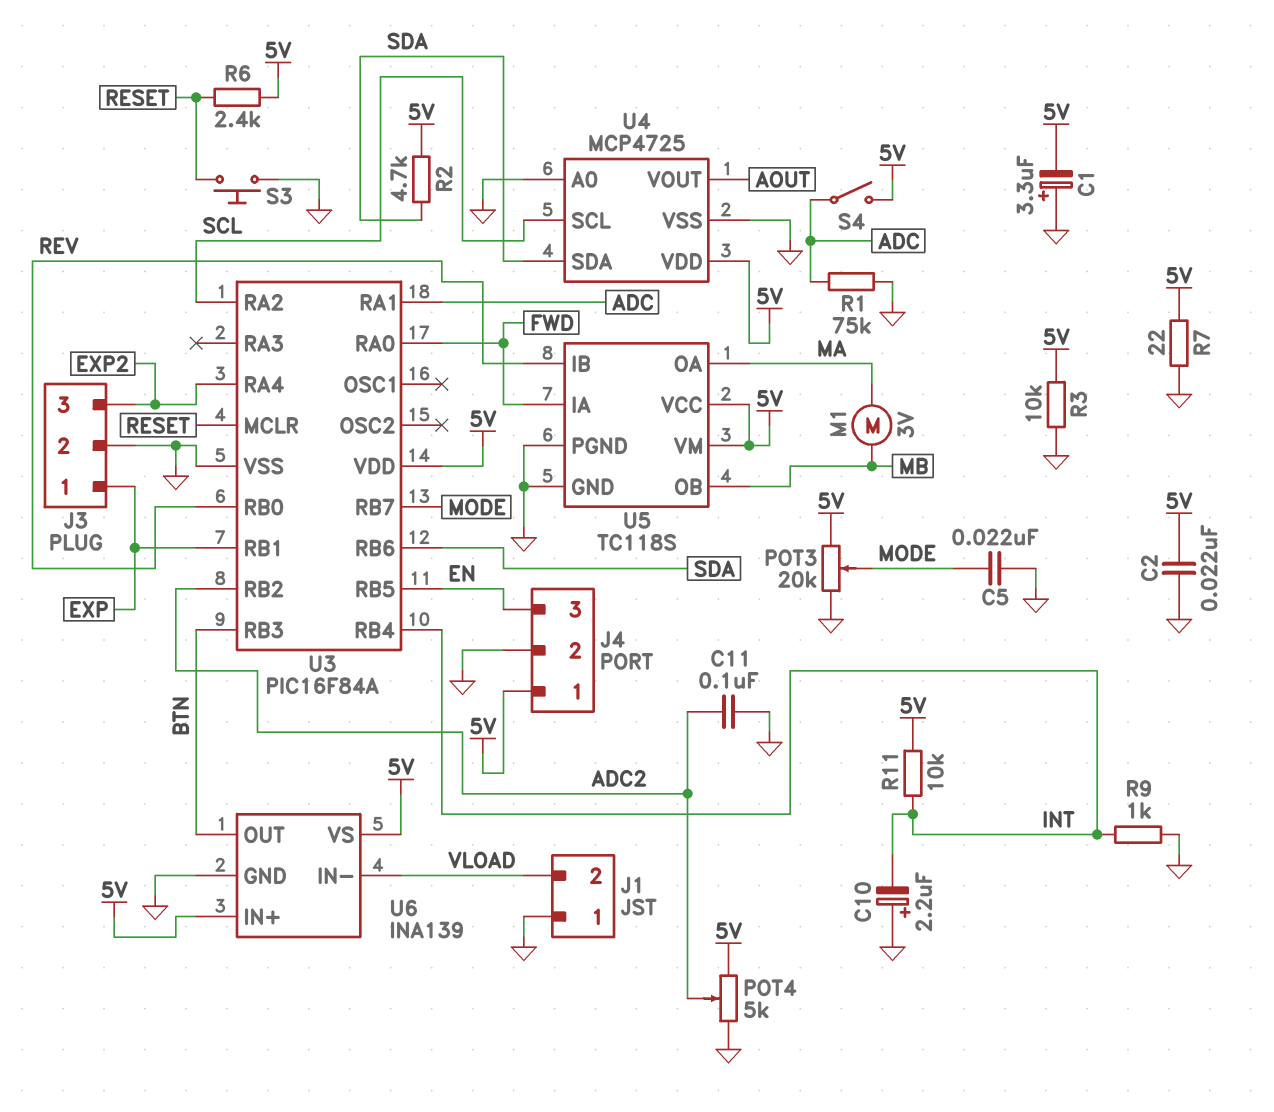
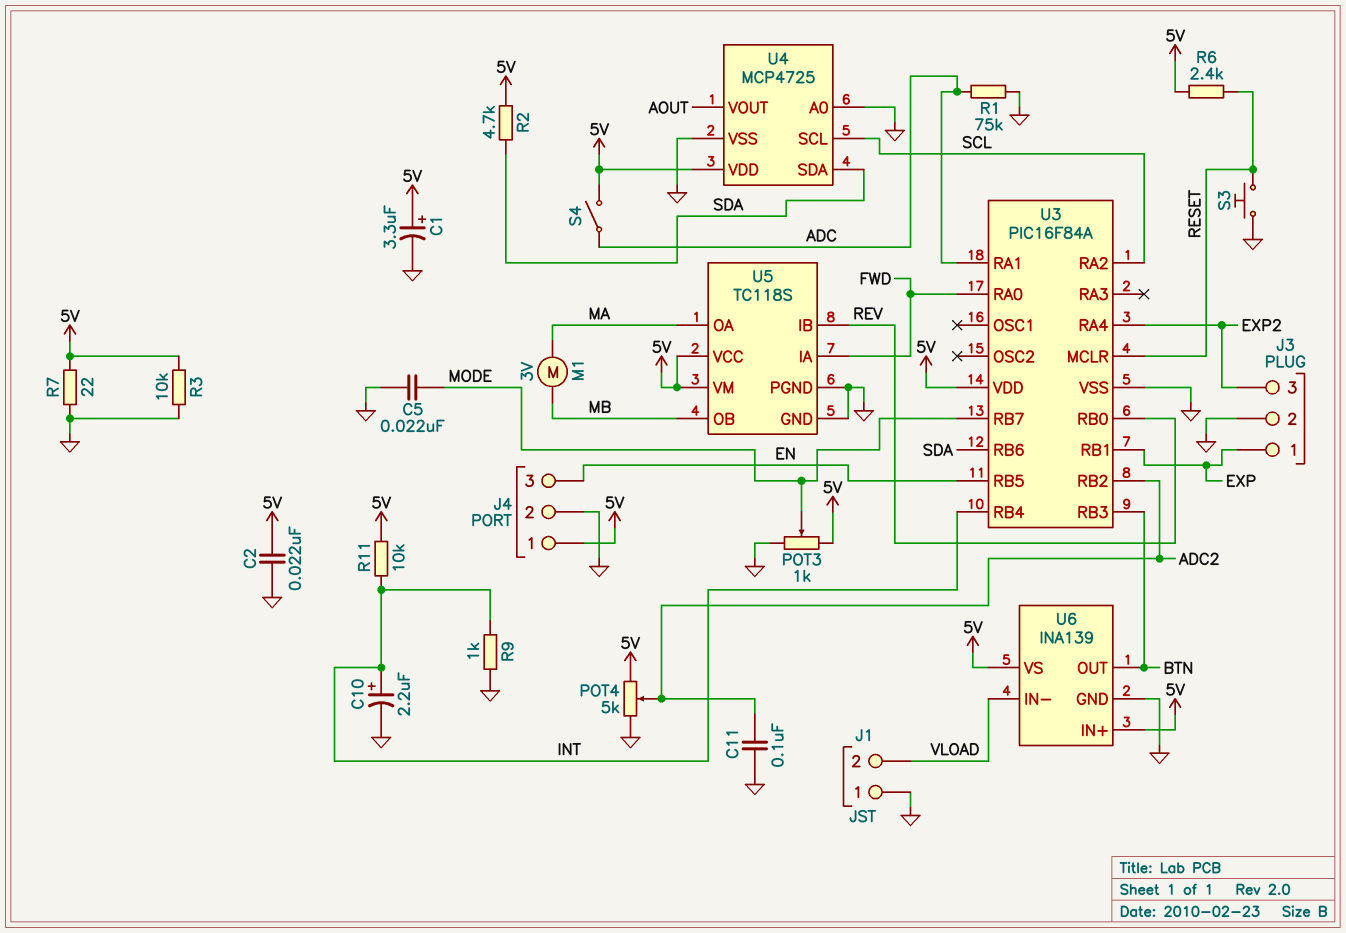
C1: 3.3uF (plus GND, minus 5V) -> 3.3uF (plus 5V, minus GND)
C10: 2.2uF (plus GND, minus INT) -> 2.2uF (plus INT, minus GND)
POT3: 20k (5V, GND, wiper MODE) -> 1k (5V, GND, wiper MODE)

